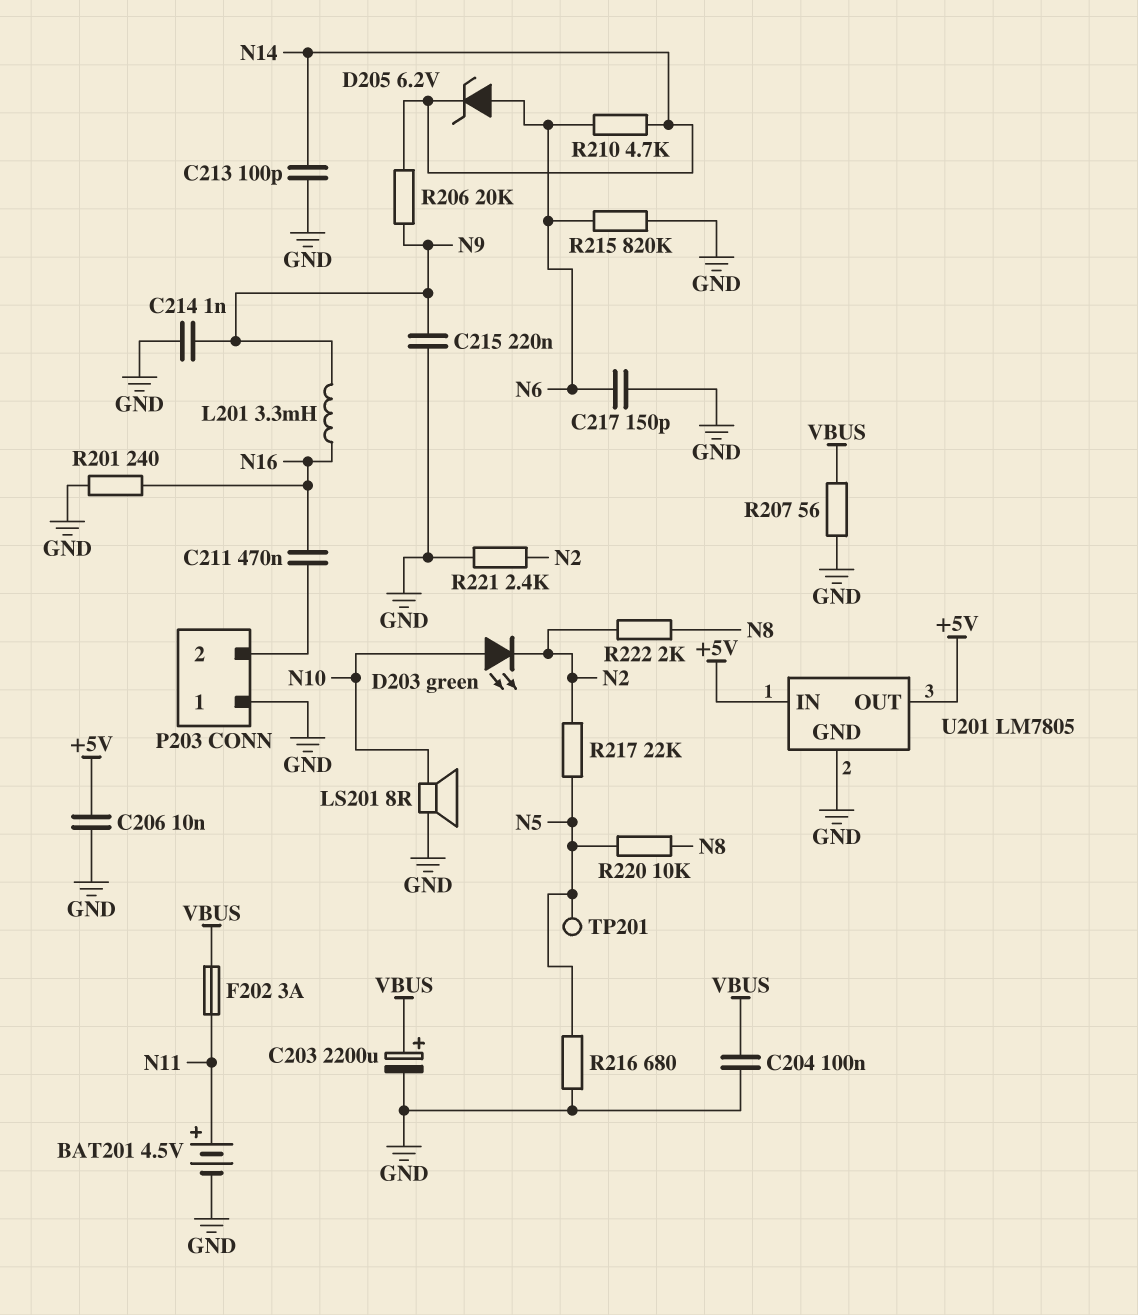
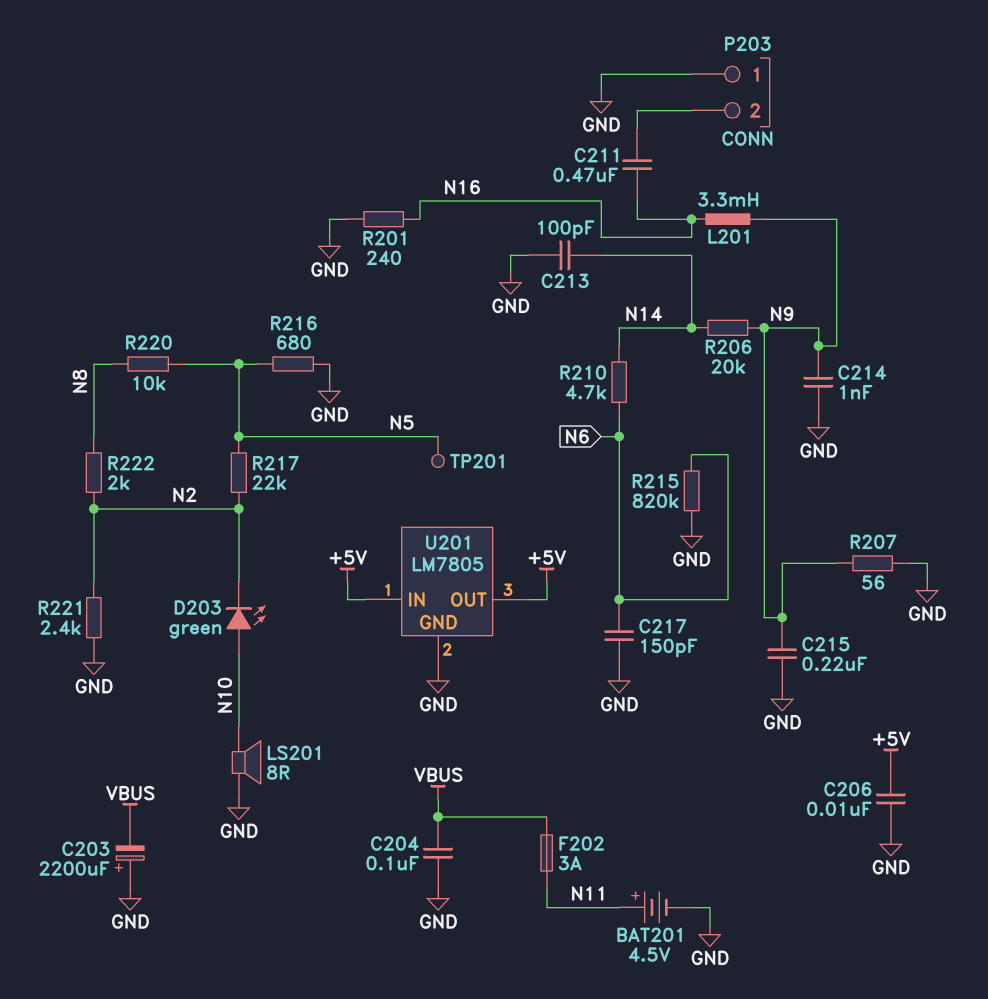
C203: 2200uF (plus VBUS, minus GND) -> 2200uF (plus GND, minus VBUS)
D205: zener 6.2V (A N6, K N14) -> none
R207: 56 (GND, VBUS) -> 56 (GND, N9)

